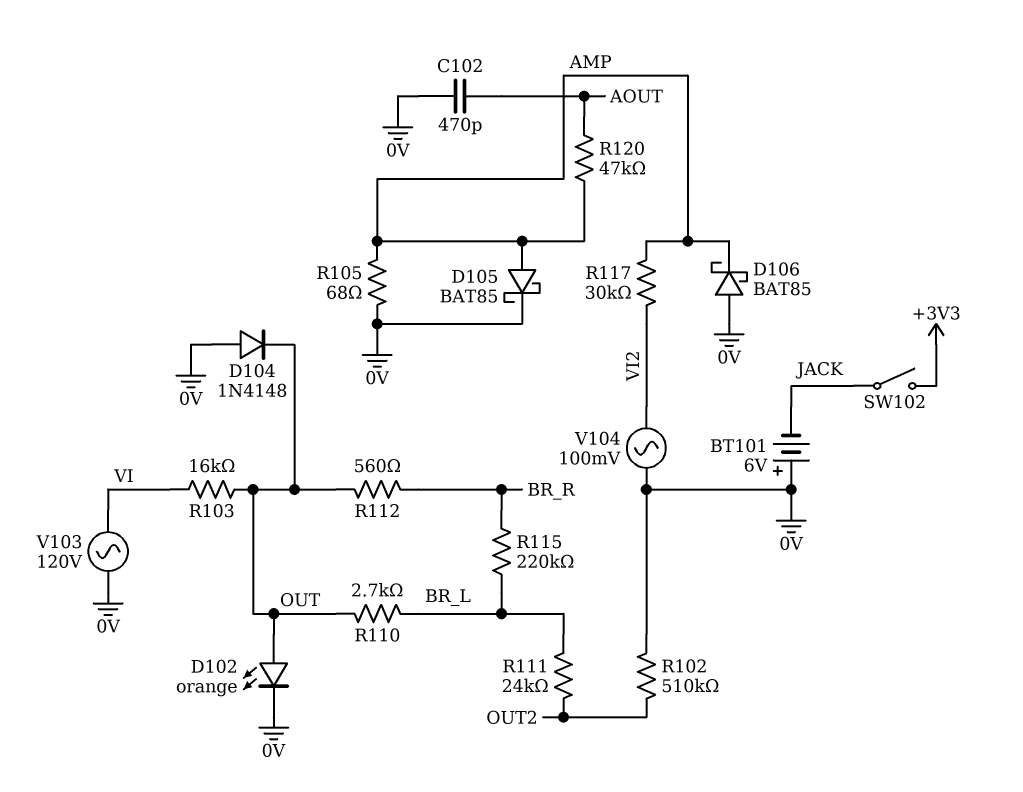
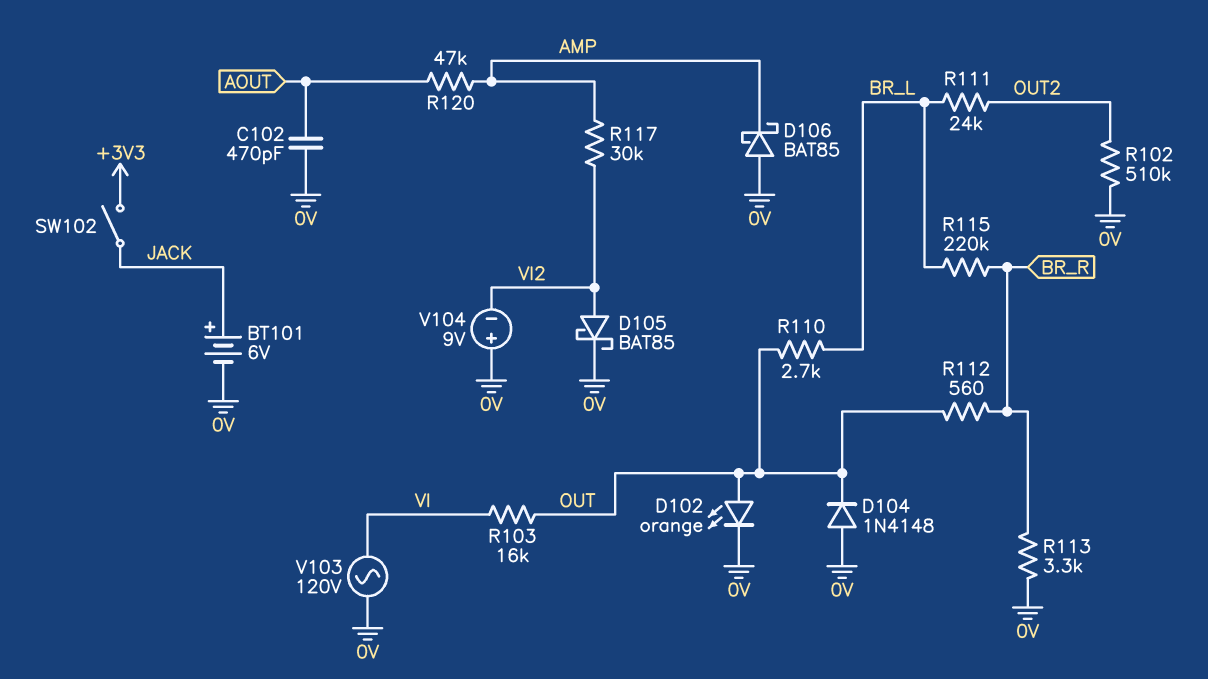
BT101: 6V (plus 0V, minus JACK) -> 6V (plus JACK, minus 0V)
D105: schottky BAT85 (A AMP, K 0V) -> schottky BAT85 (A VI2, K 0V)
R105: 68 (0V, AMP) -> none
R113: none -> 3.3k (0V, BR_R)
V104: AC 100mV (0V, VI2) -> 9V (plus 0V, minus VI2)

